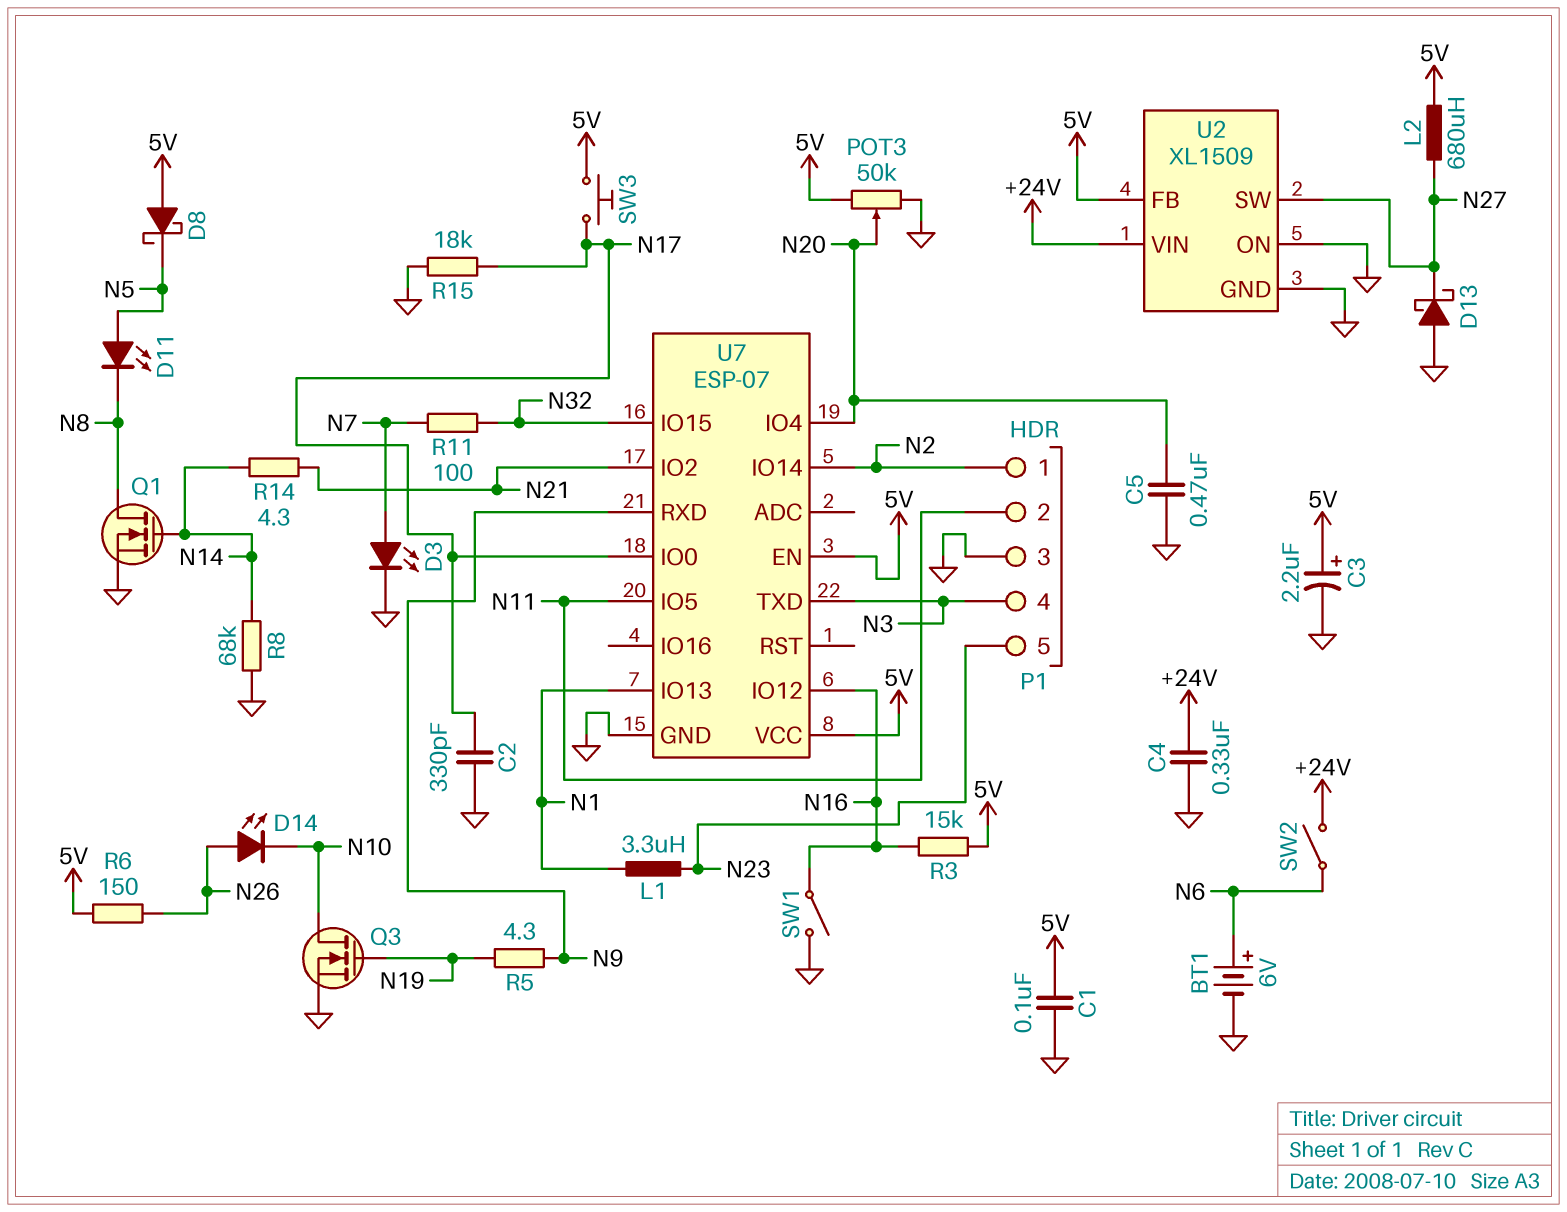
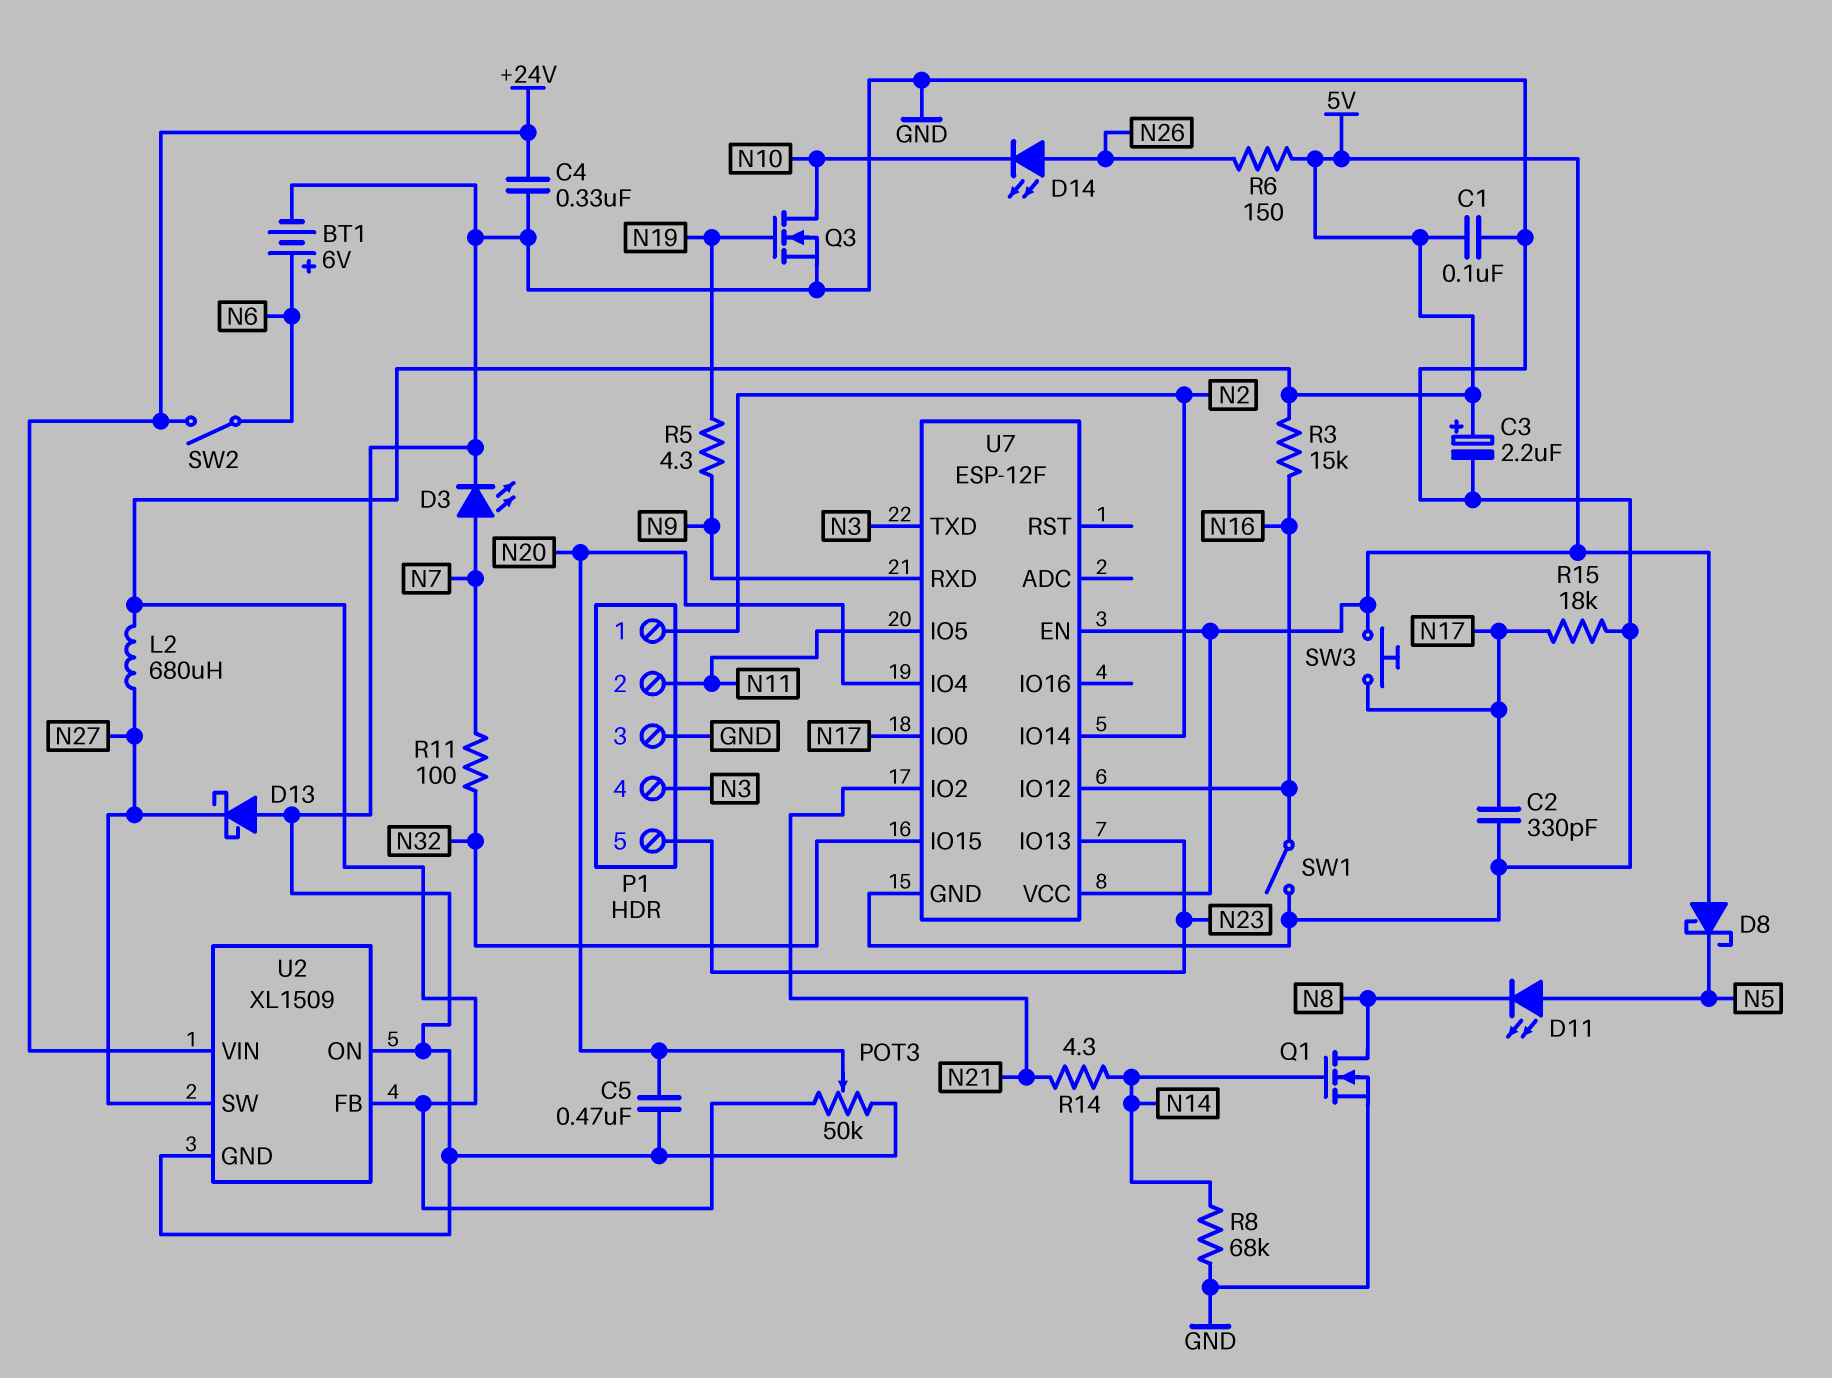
L1: 3.3uH (N1, N23) -> none
U7: ESP-07 -> ESP-12F
U7 pin IO13: N1 -> N23

